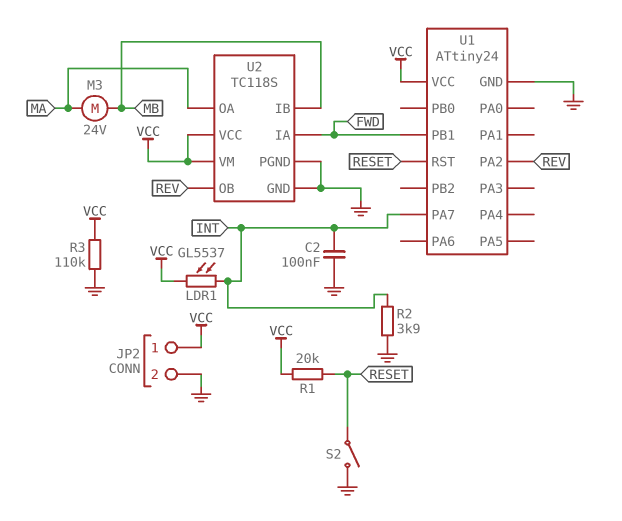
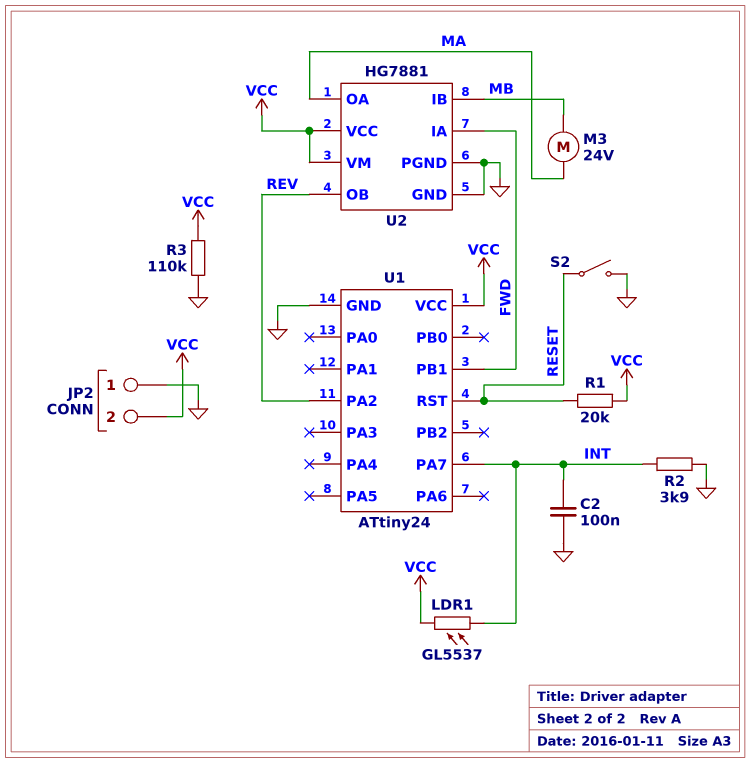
JP2 pin 1: VCC -> GND
JP2 pin 2: GND -> VCC
U2: TC118S -> HG7881

